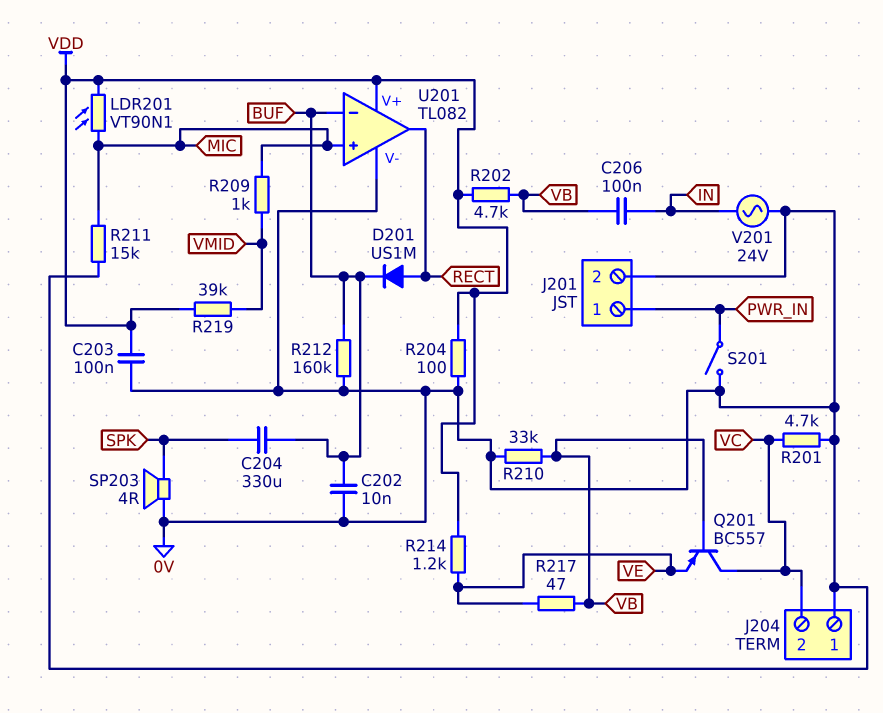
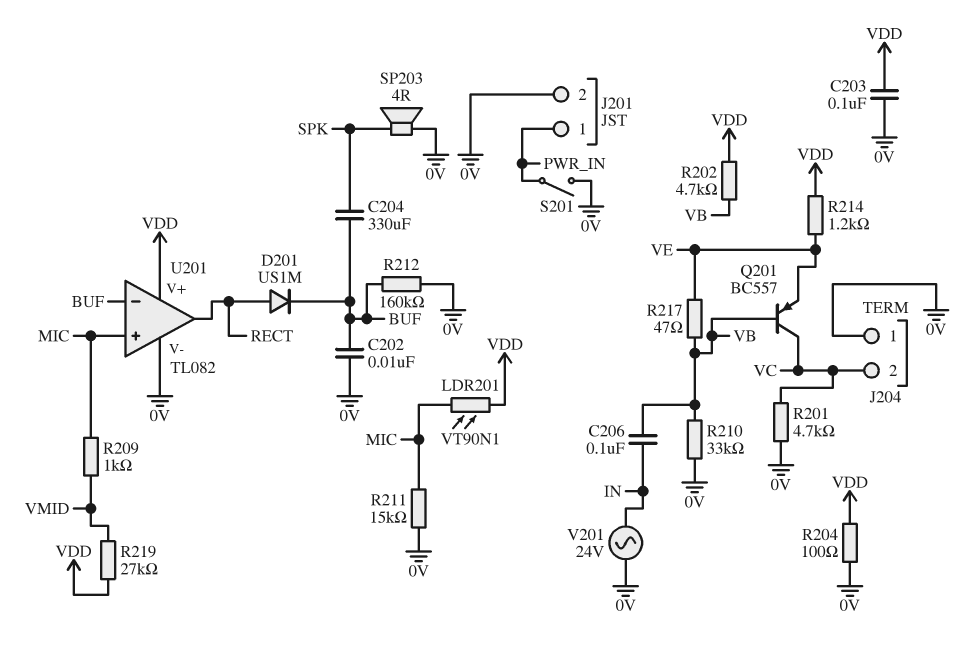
R219: 39k (VDD, VMID) -> 27k (VDD, VMID)

